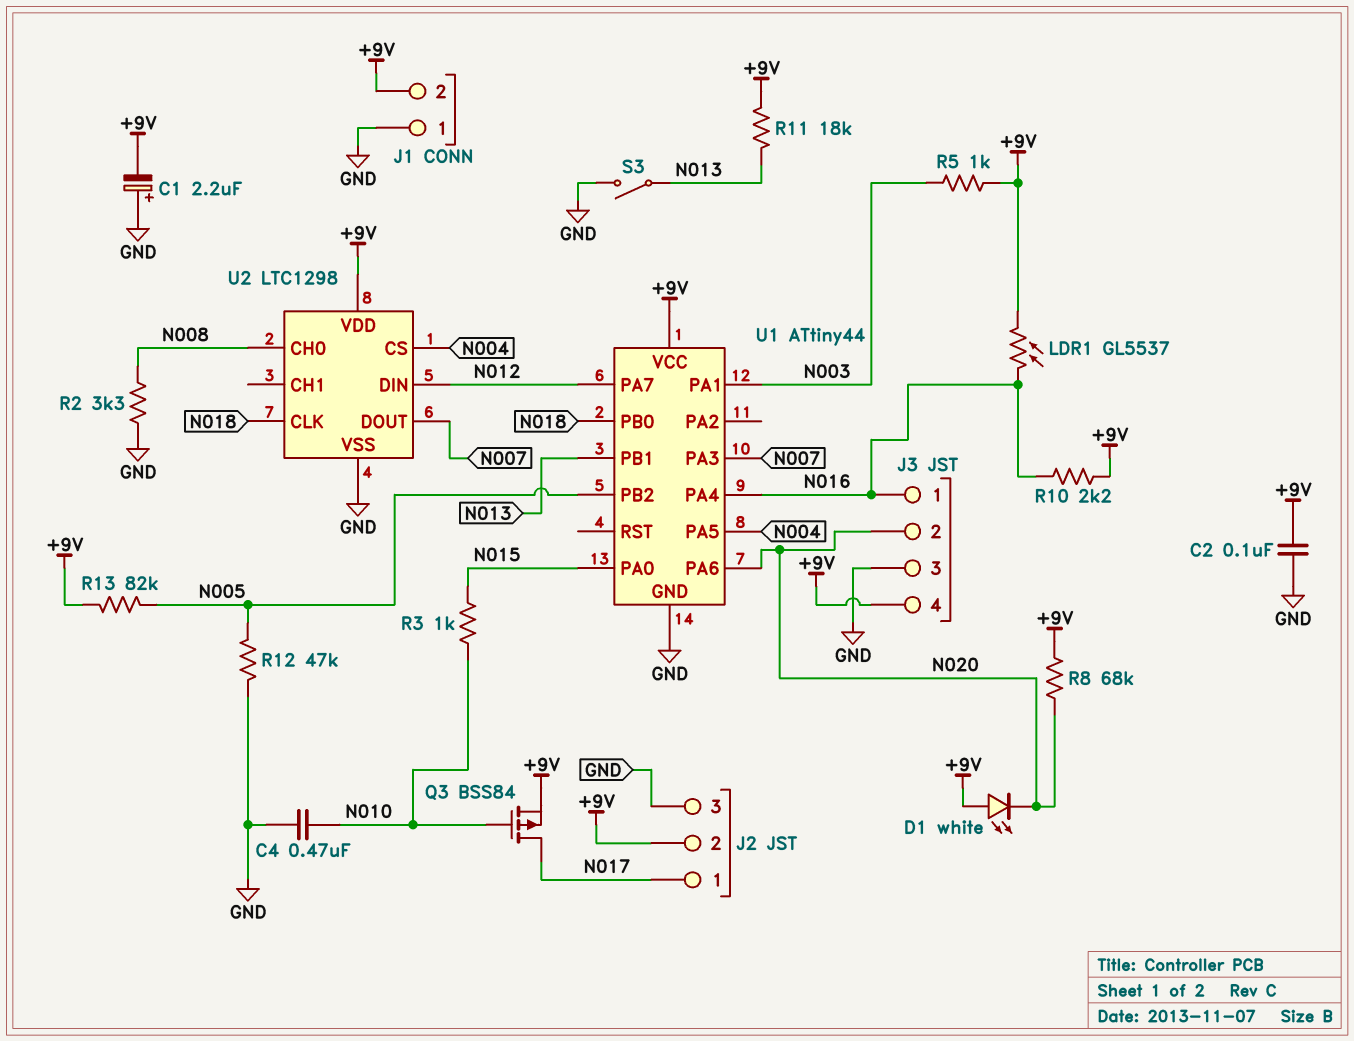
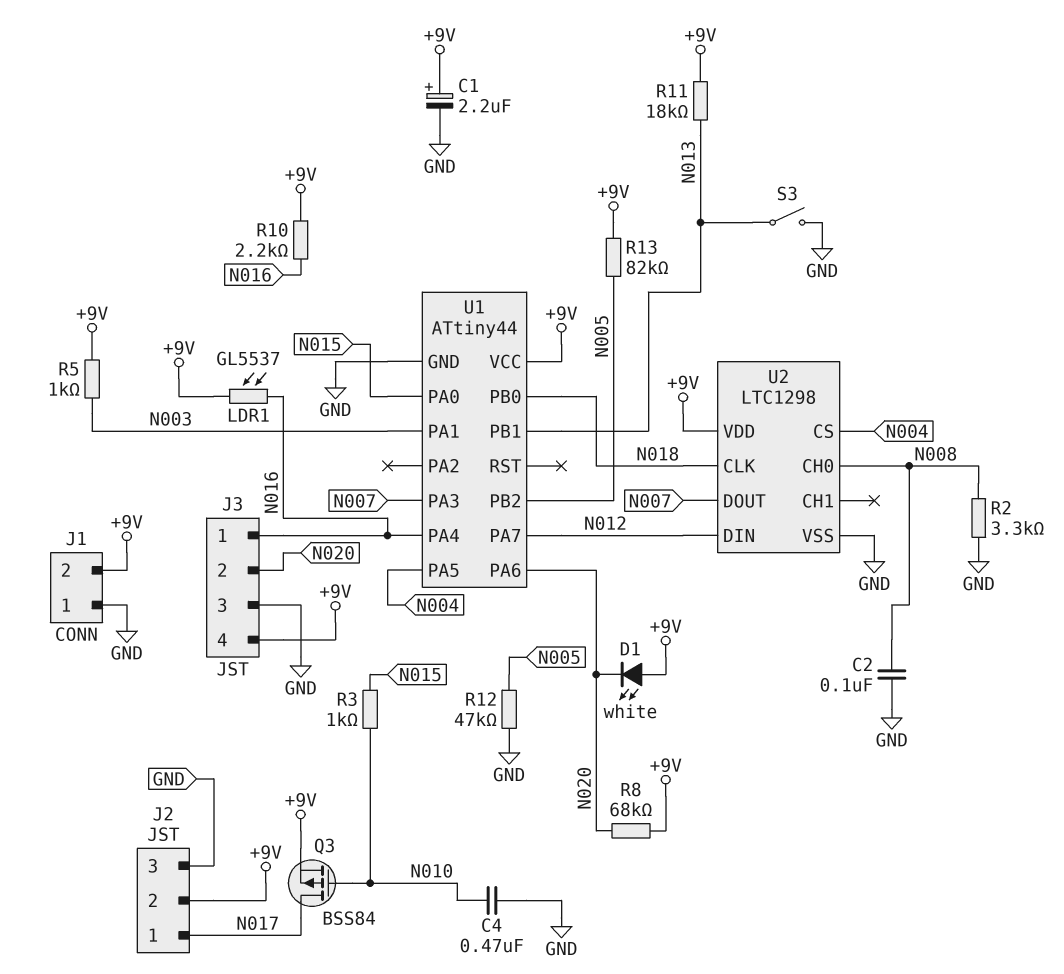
C1: 2.2uF (plus GND, minus +9V) -> 2.2uF (plus +9V, minus GND)
C2: 100nF (+9V, GND) -> 100nF (GND, N008)

